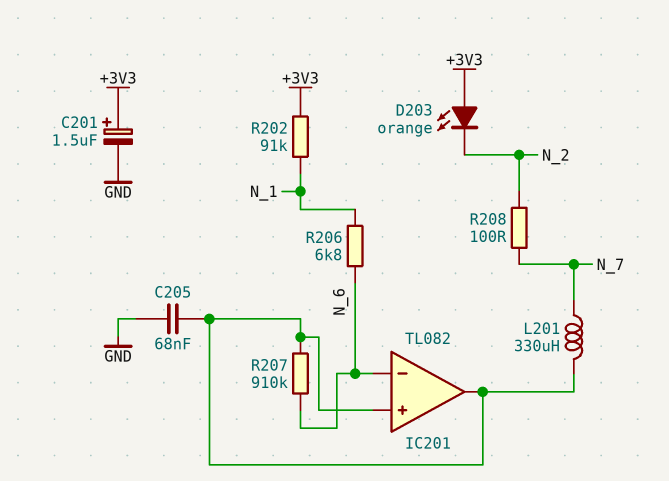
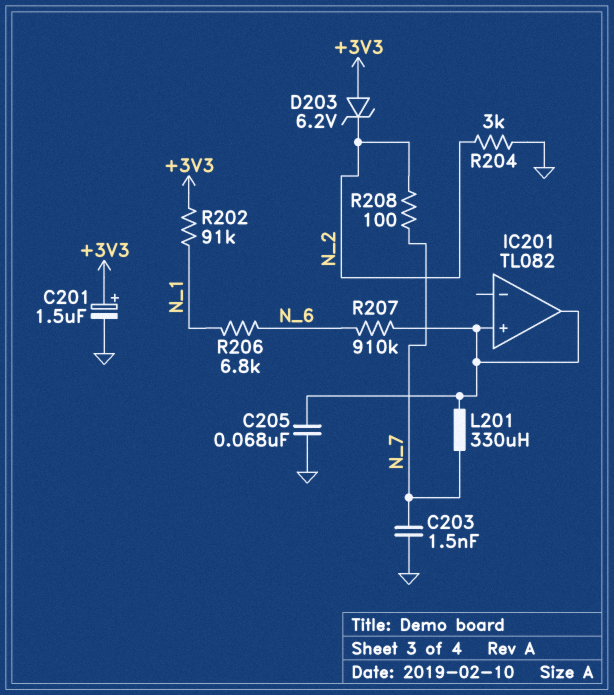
C203: none -> 1.5nF (GND, N_7)
D203: LED orange (A +3V3, K N_2) -> zener 6.2V (A +3V3, K N_2)
IC201 pin in-: N_6 -> none
R204: none -> 3k (GND, N_2)

